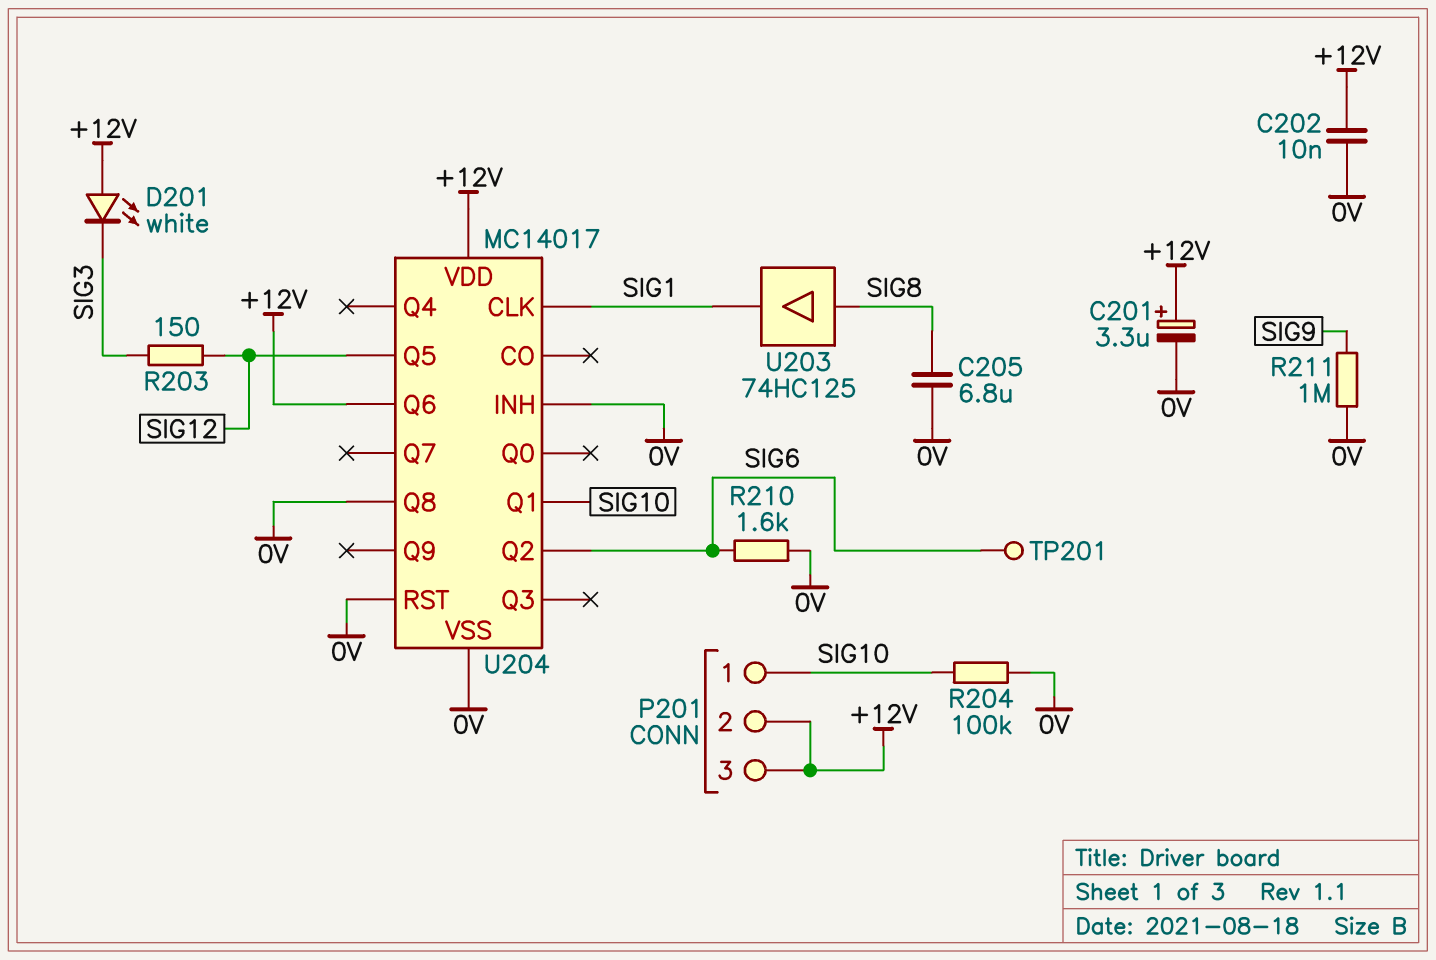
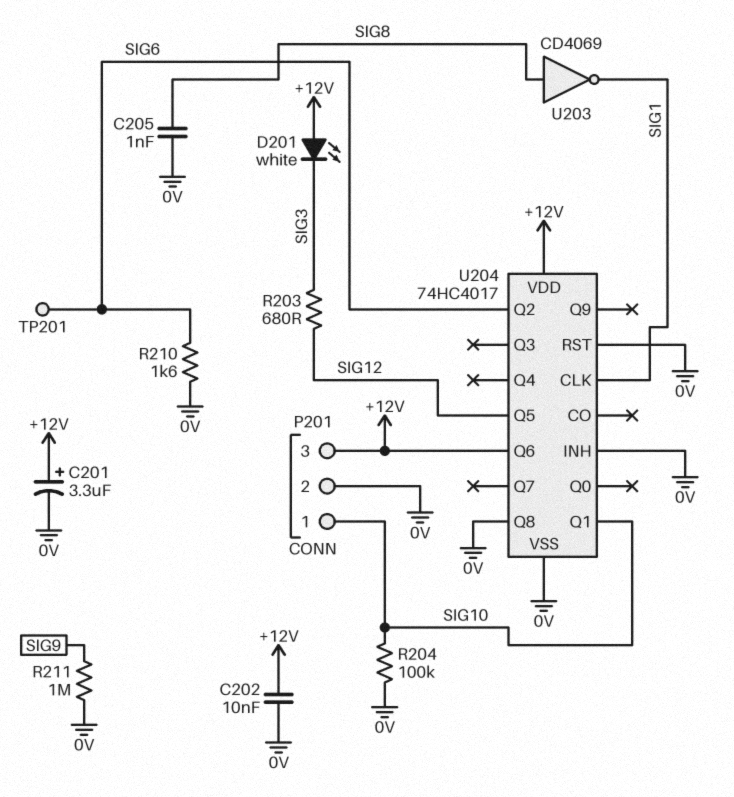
C205: 6.8uF (0V, SIG8) -> 1nF (0V, SIG8)
P201 pin 2: +12V -> 0V
R203: 150 (SIG3, SIG12) -> 680 (SIG3, SIG12)
U203: buffer 74HC125 (in SIG8, out SIG1) -> NOT CD4069 (in SIG8, out SIG1)
U204: MC14017 -> 74HC4017

